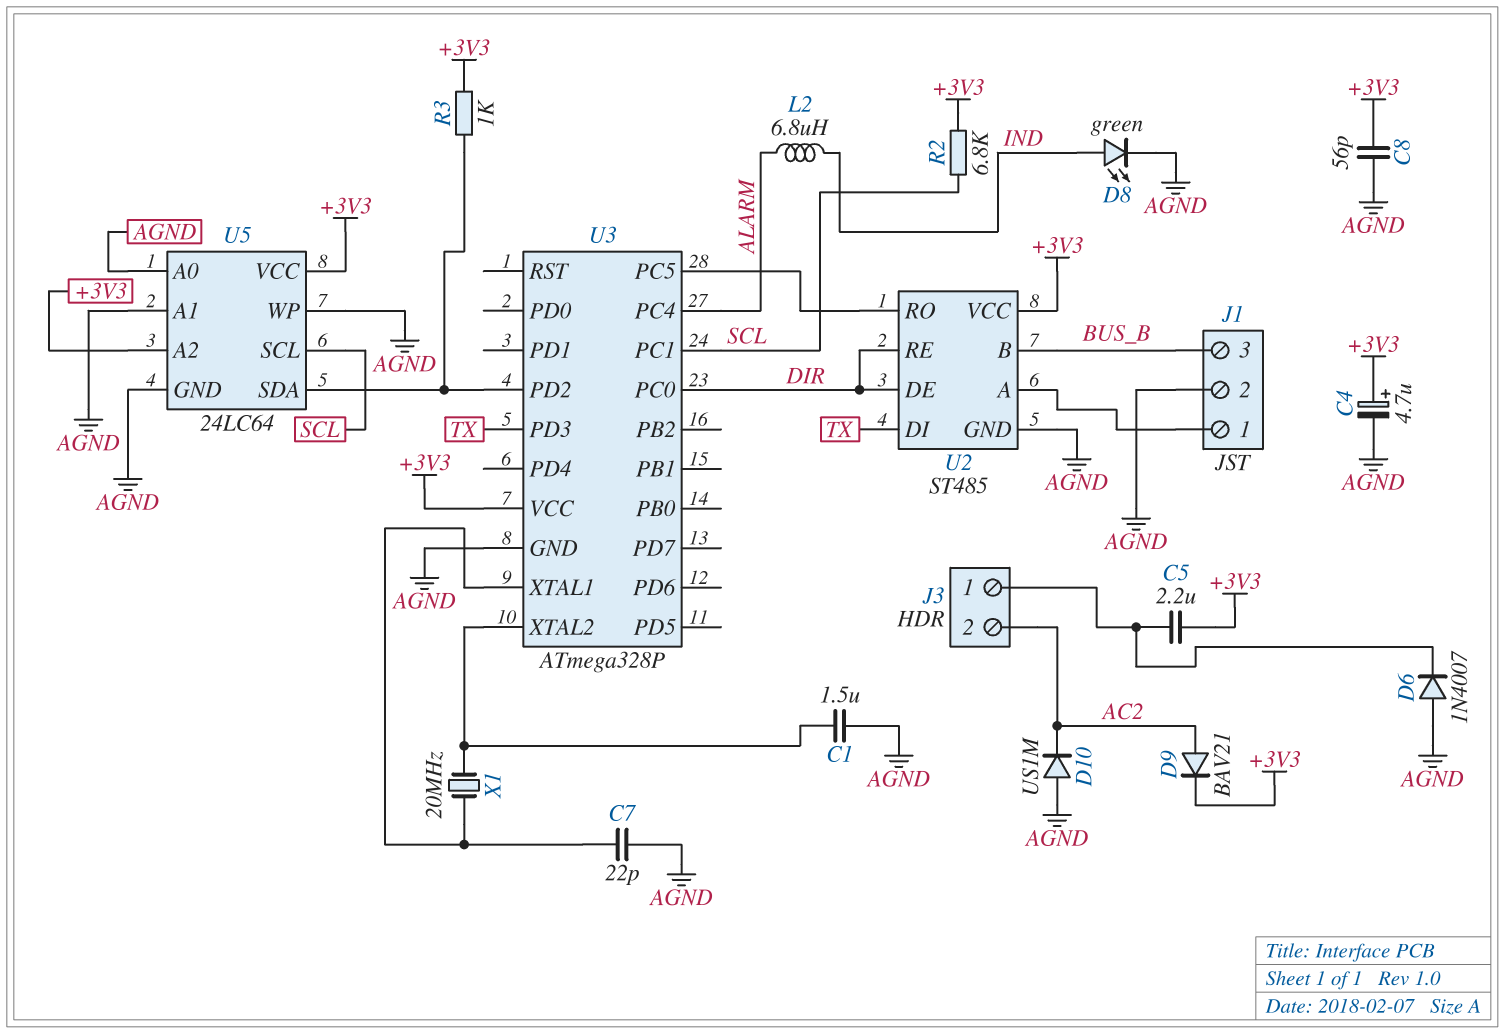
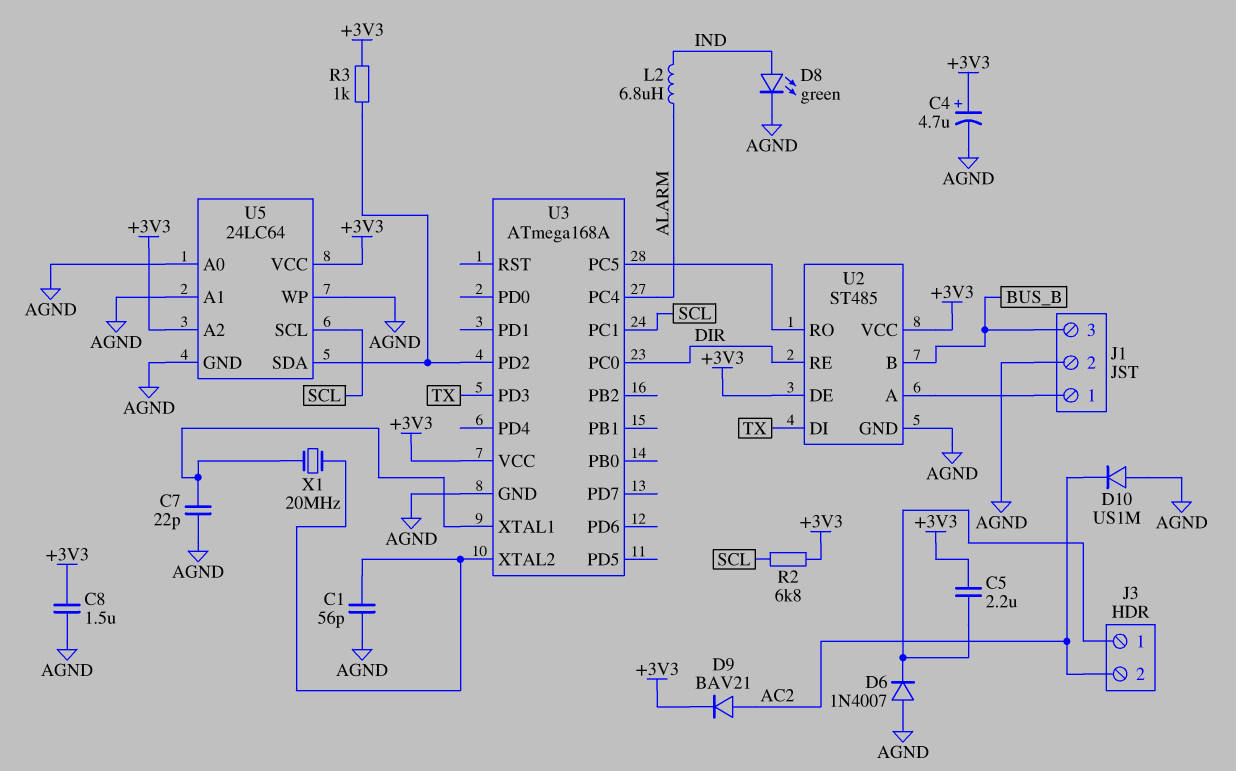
C1: 1.5uF (AGND, U3/XTAL2) -> 56pF (AGND, U3/XTAL2)
C8: 56pF (+3V3, AGND) -> 1.5uF (+3V3, AGND)
U2 pin DE: DIR -> +3V3
U3: ATmega328P -> ATmega168A

